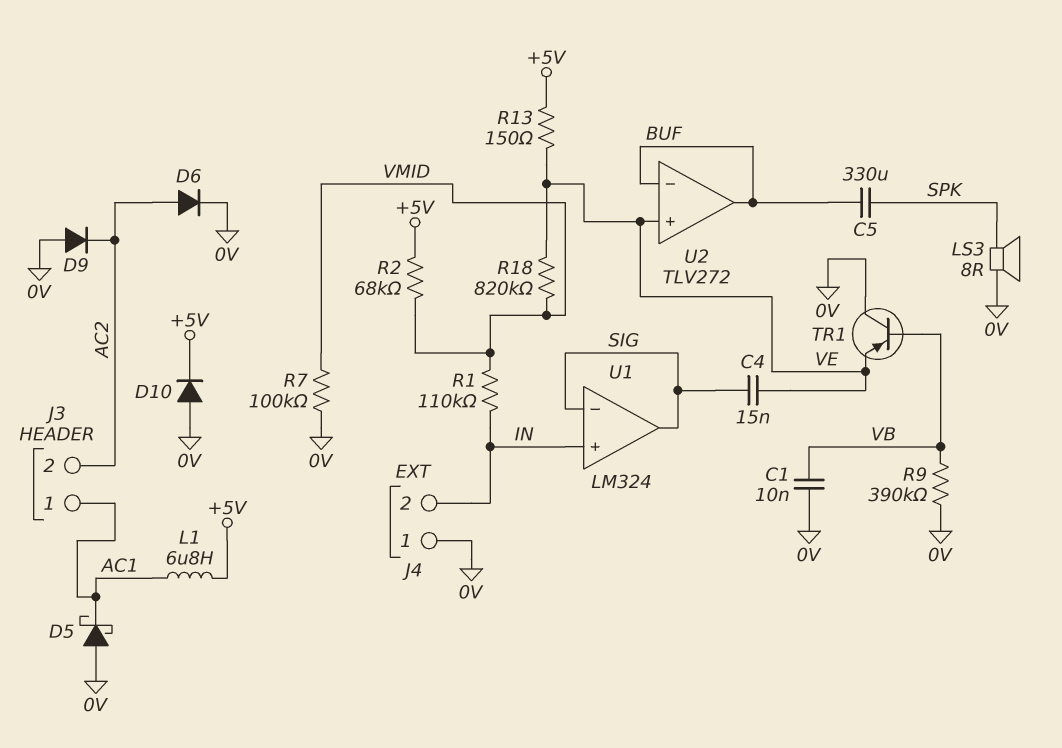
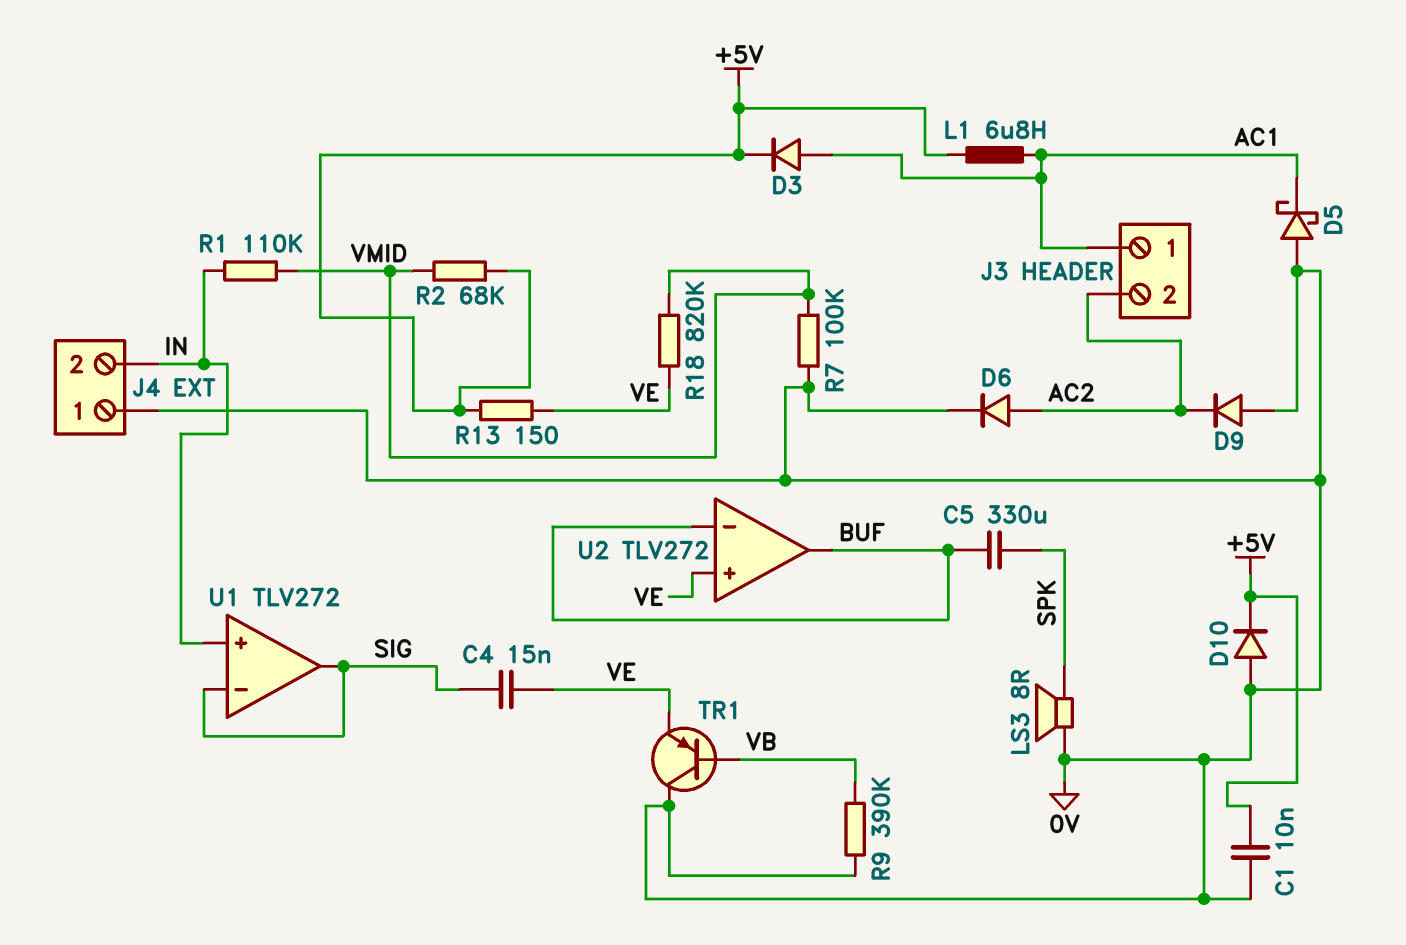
C1: 10nF (0V, VB) -> 10nF (+5V, 0V)
D3: none -> diode (A AC1, K +5V)
U1: LM324 -> TLV272

